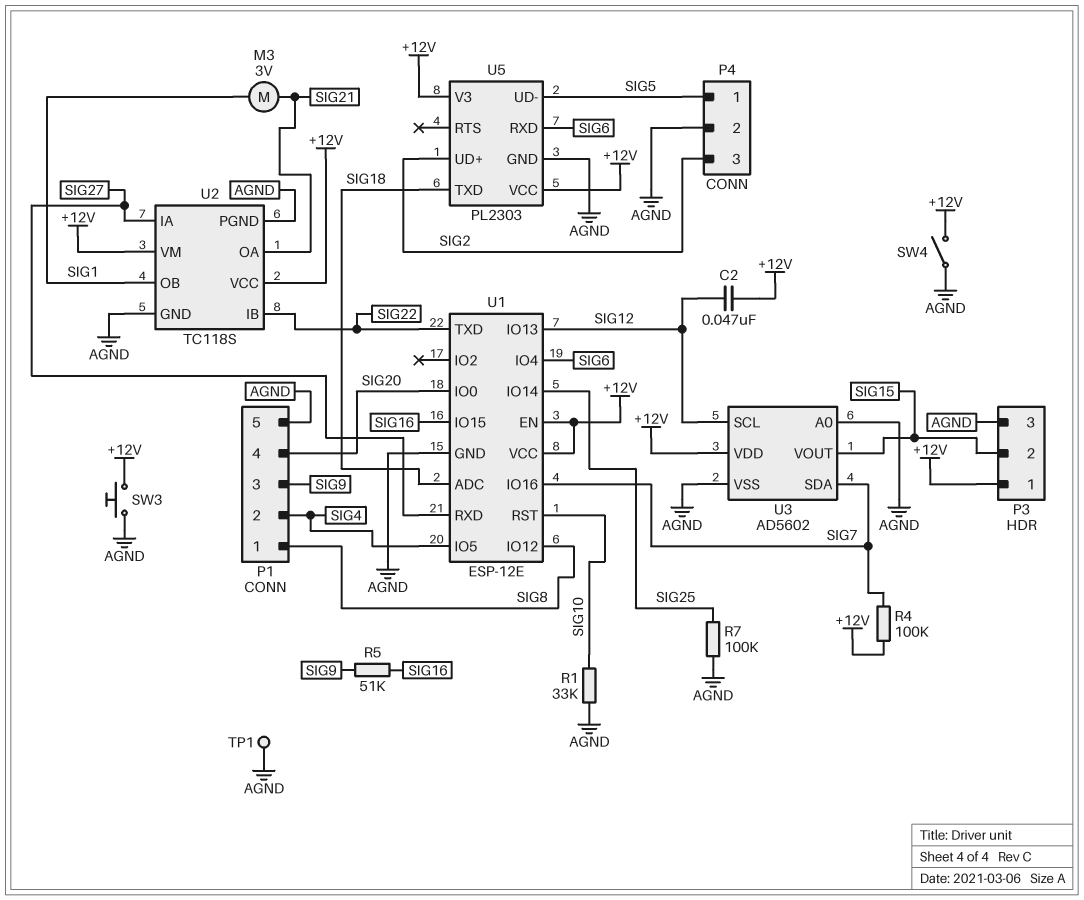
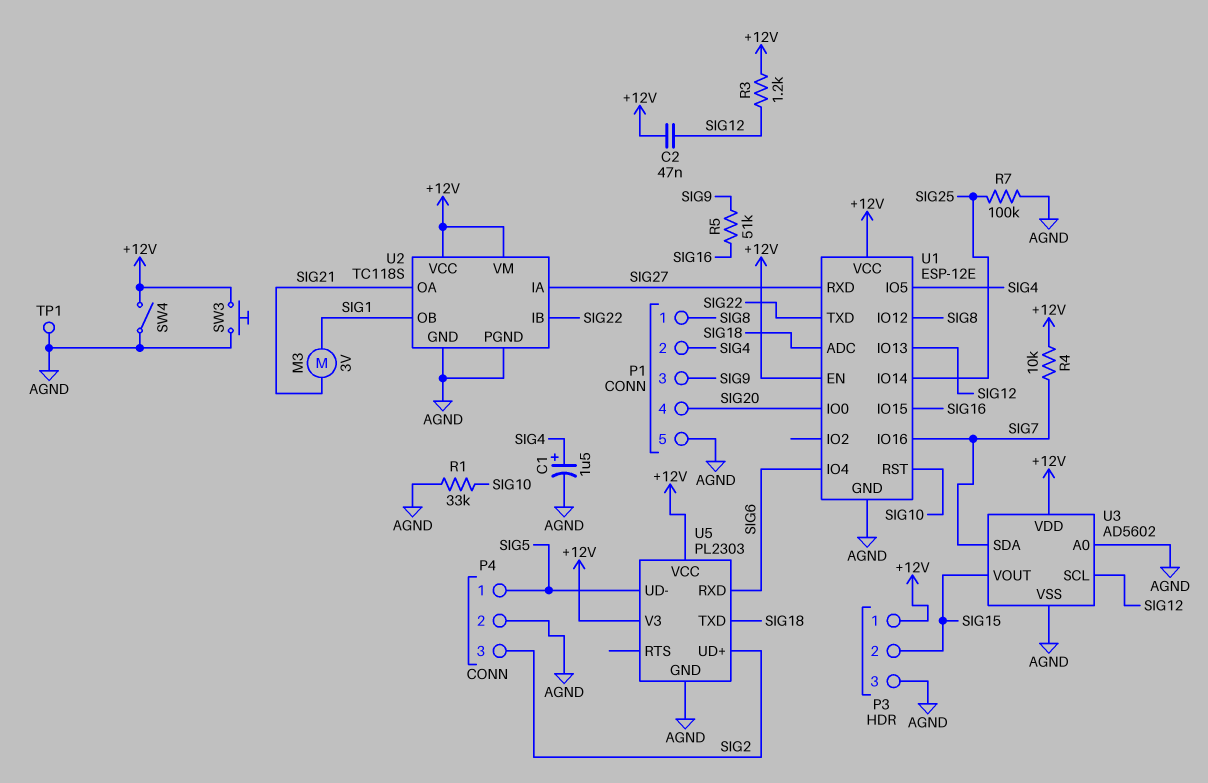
C1: none -> 1.5uF (plus SIG4, minus AGND)
R3: none -> 1.2k (+12V, SIG12)
R4: 100k (+12V, SIG7) -> 10k (+12V, SIG7)

